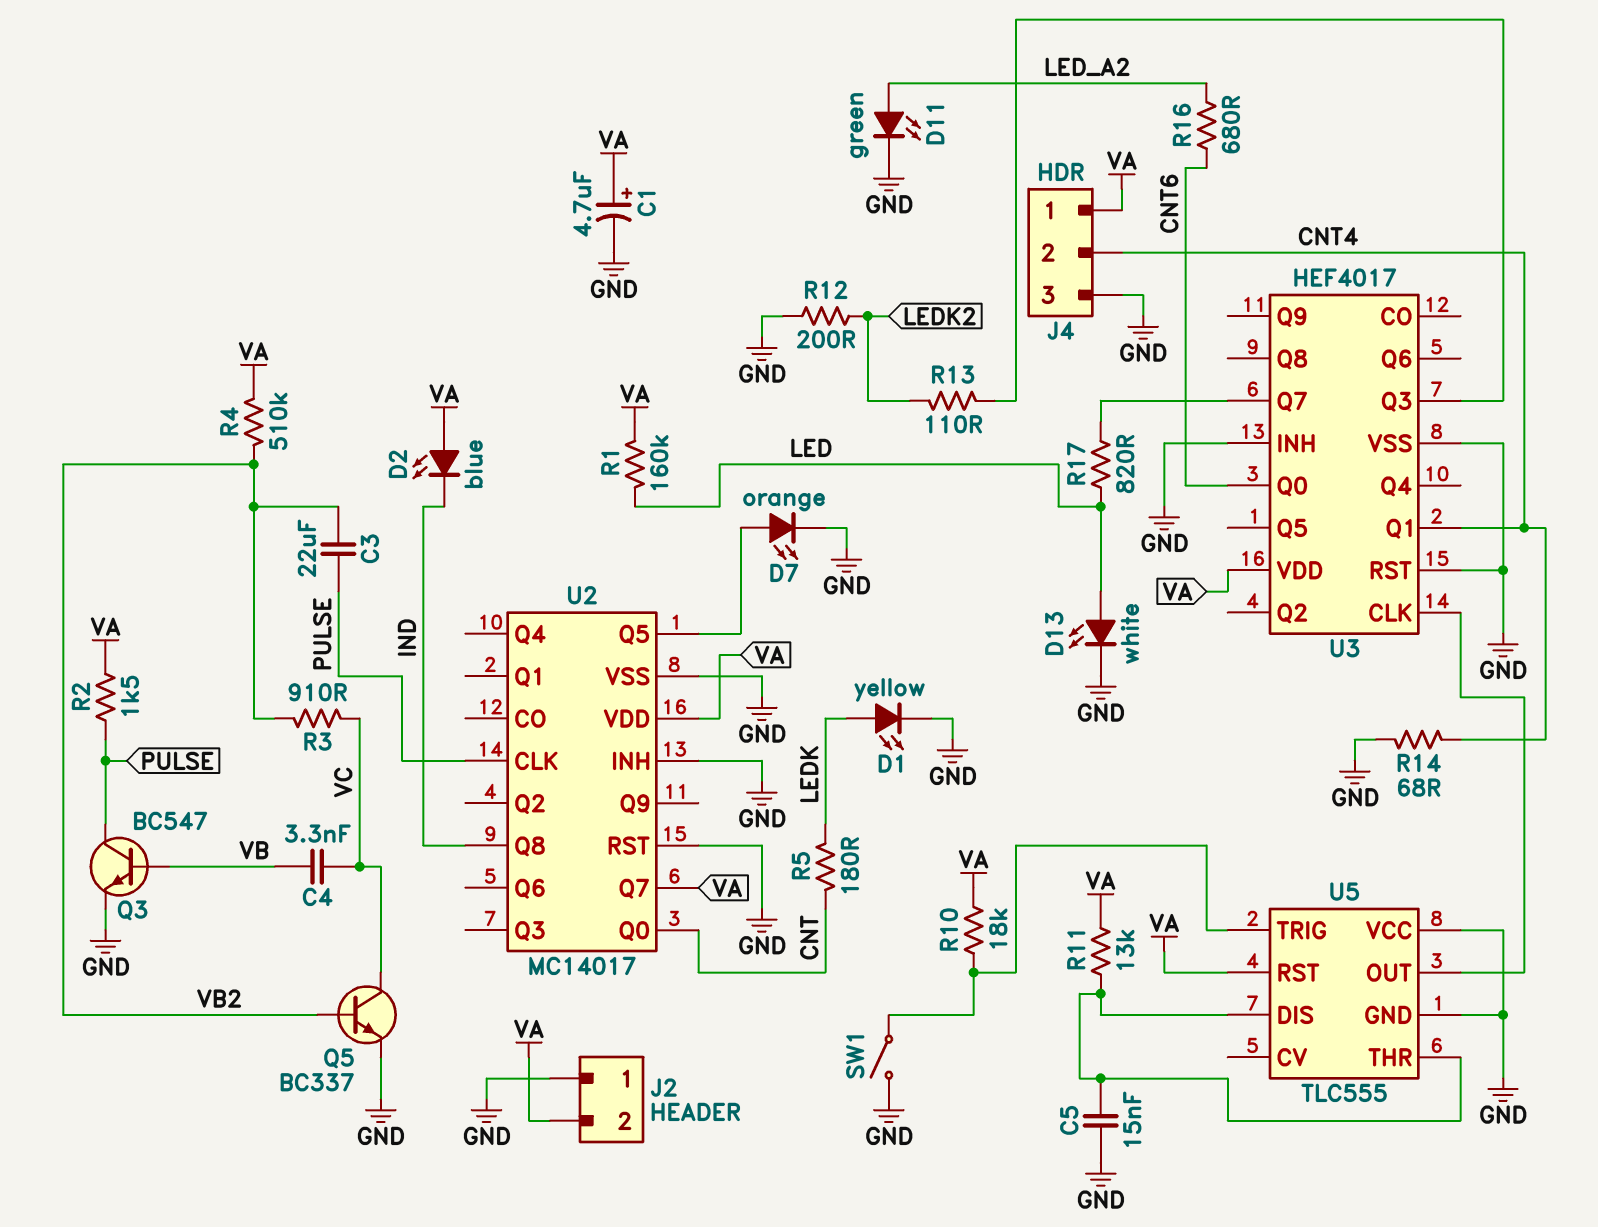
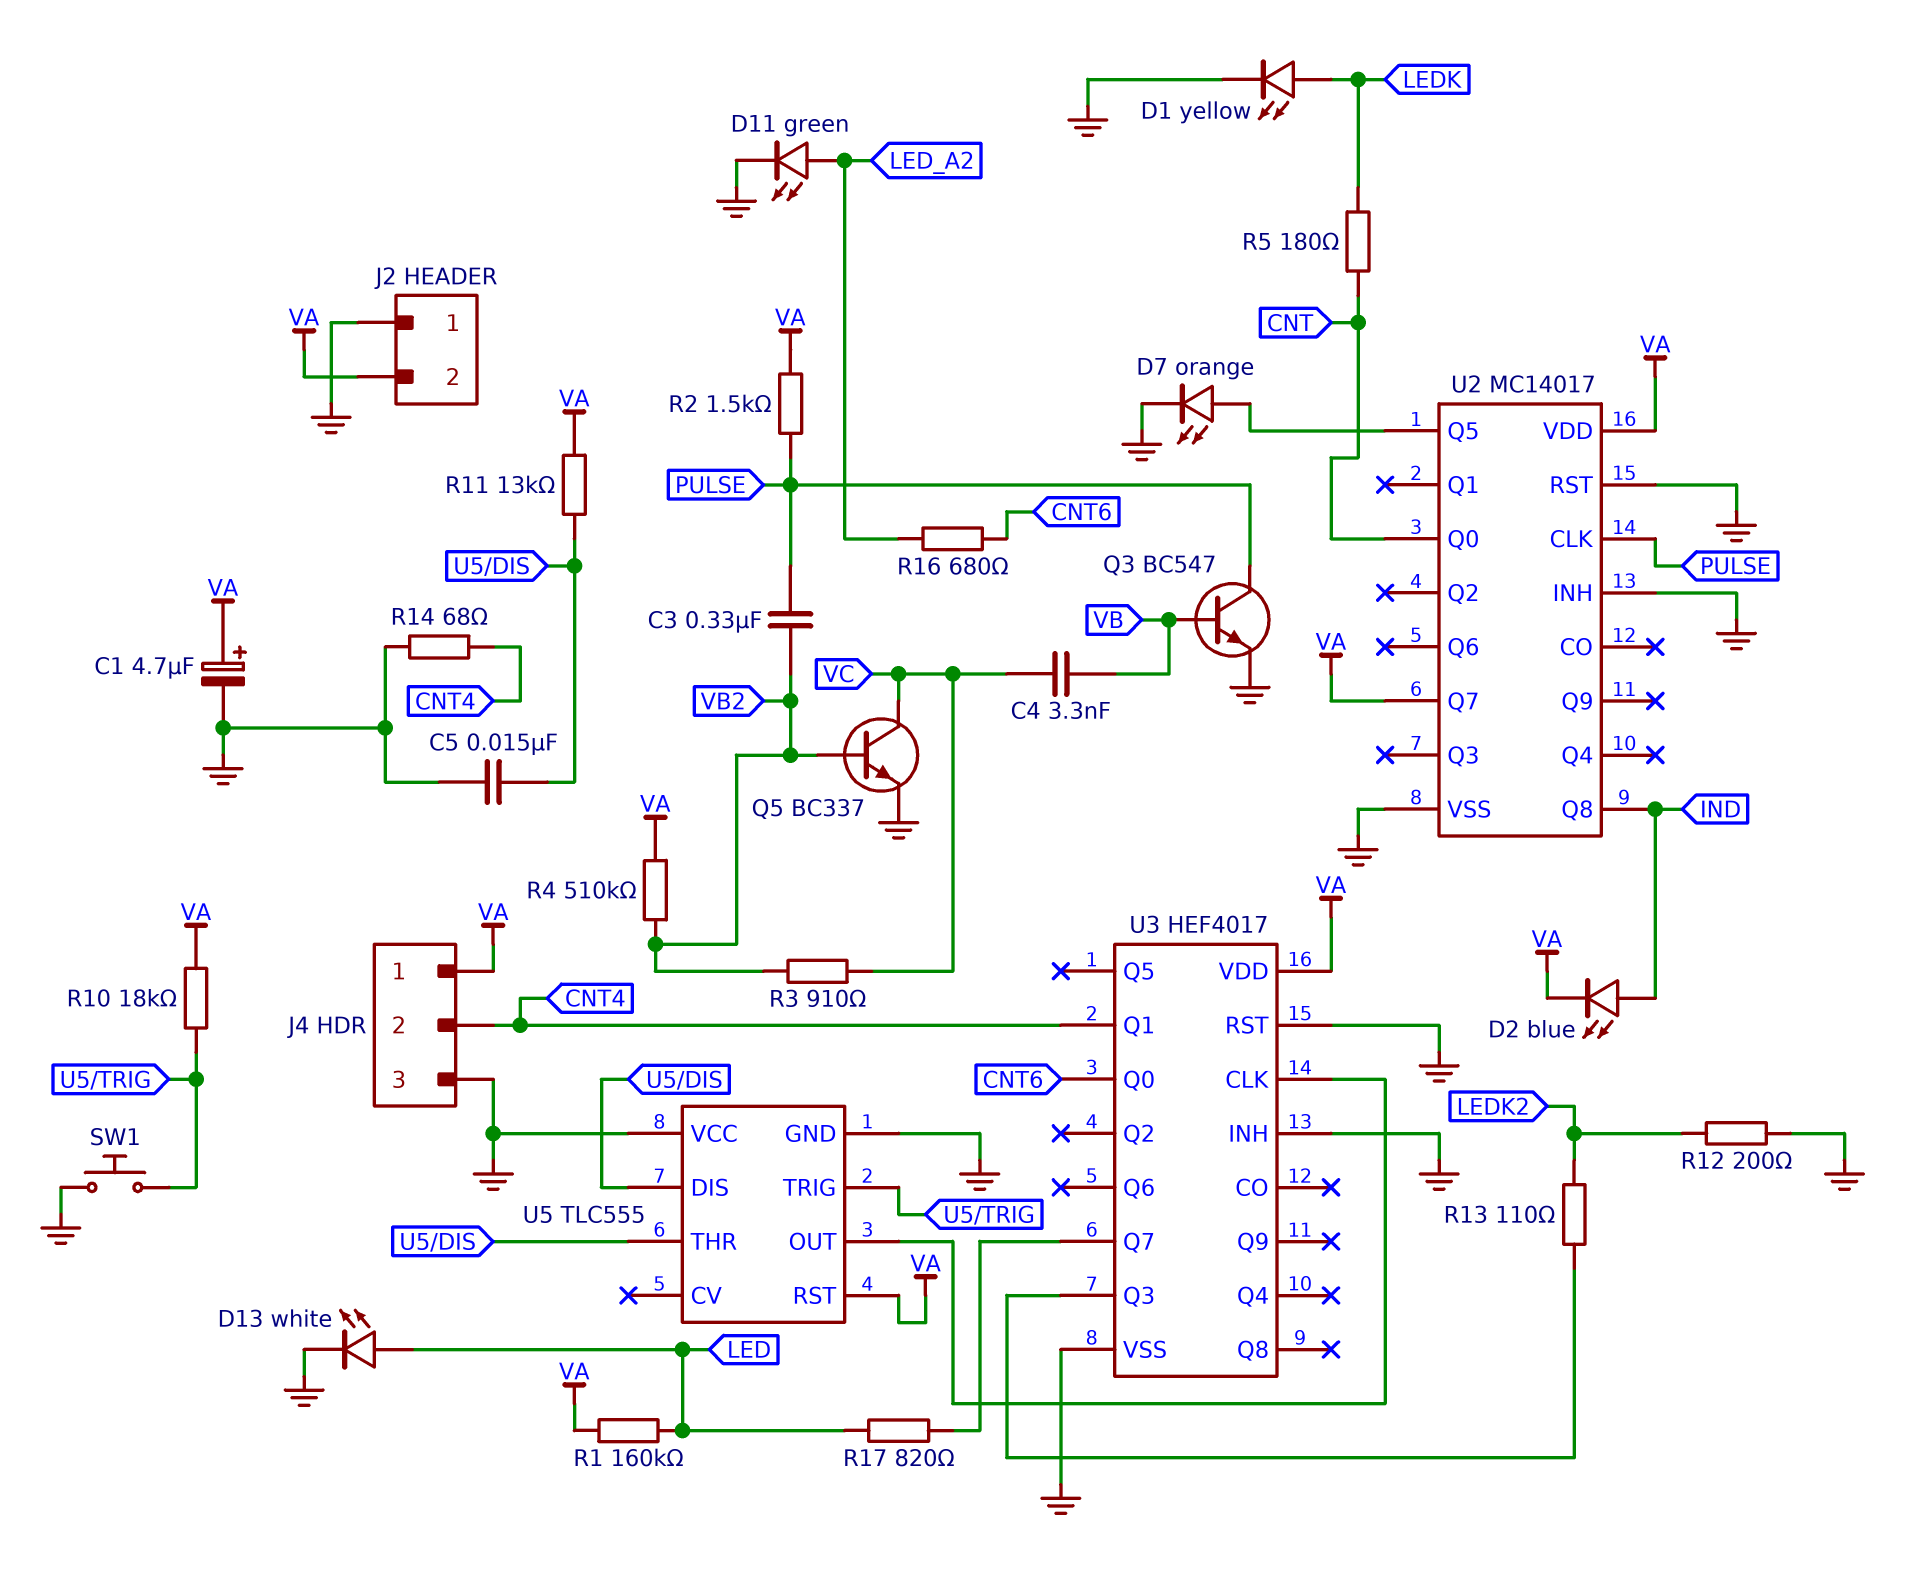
C3: 22uF (PULSE, VB2) -> 330nF (PULSE, VB2)
D2: LED blue (A VA, K IND) -> LED blue (A IND, K VA)
SW1: switch (GND, U5/TRIG) -> button (GND, U5/TRIG)

